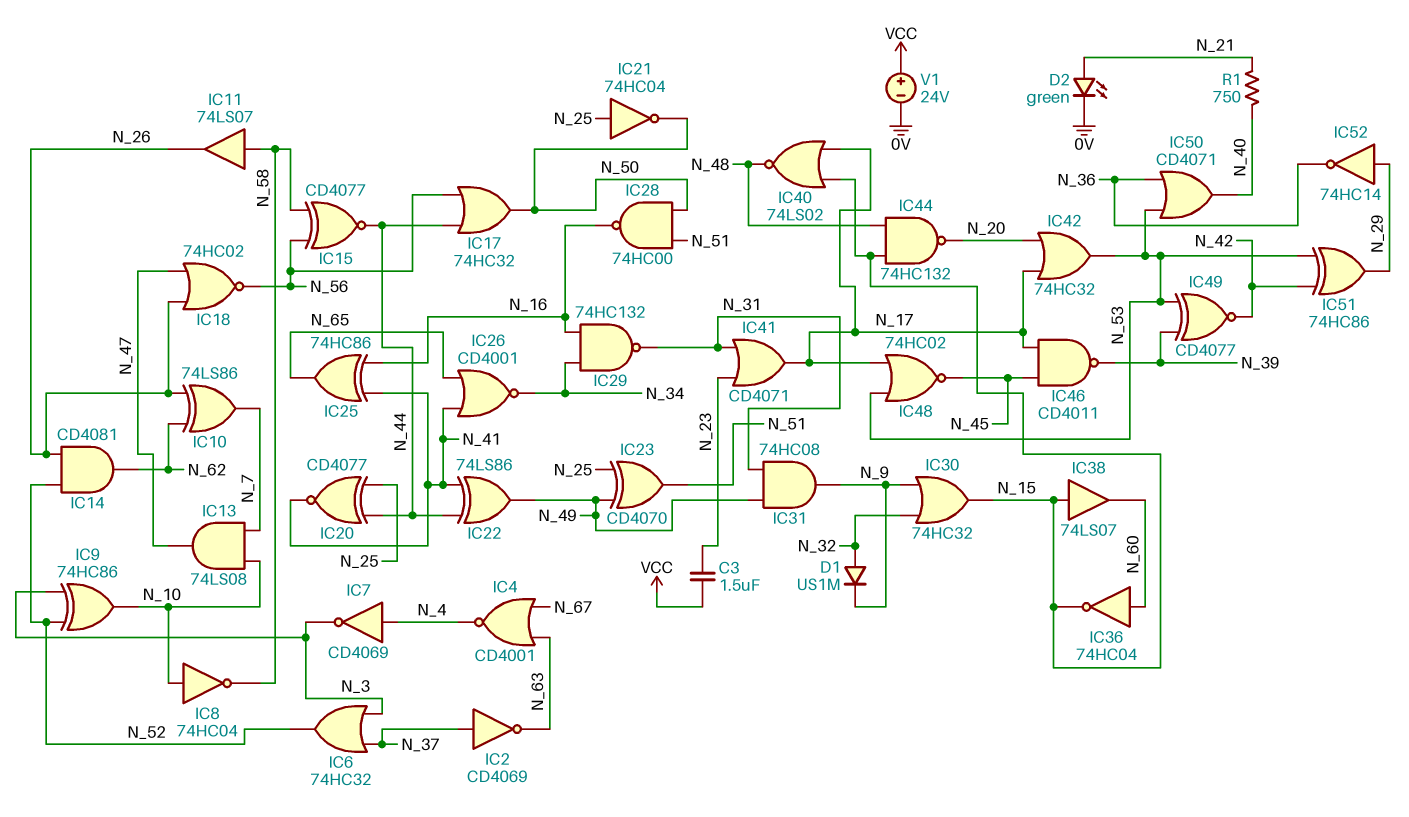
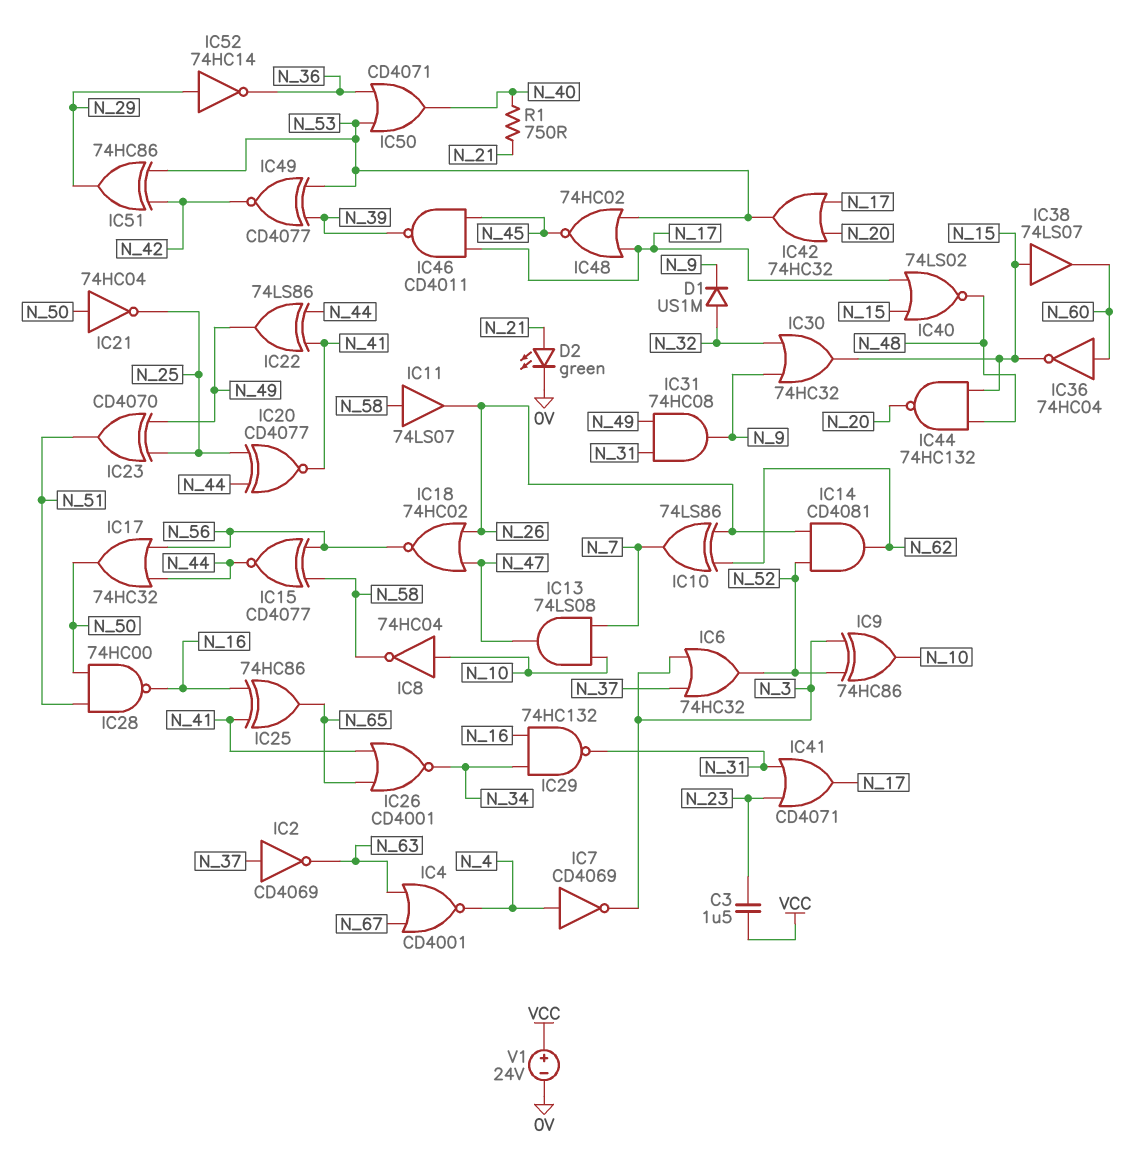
IC21: NOT 74HC04 (in N_25, out N_50) -> NOT 74HC04 (in N_50, out N_25)

